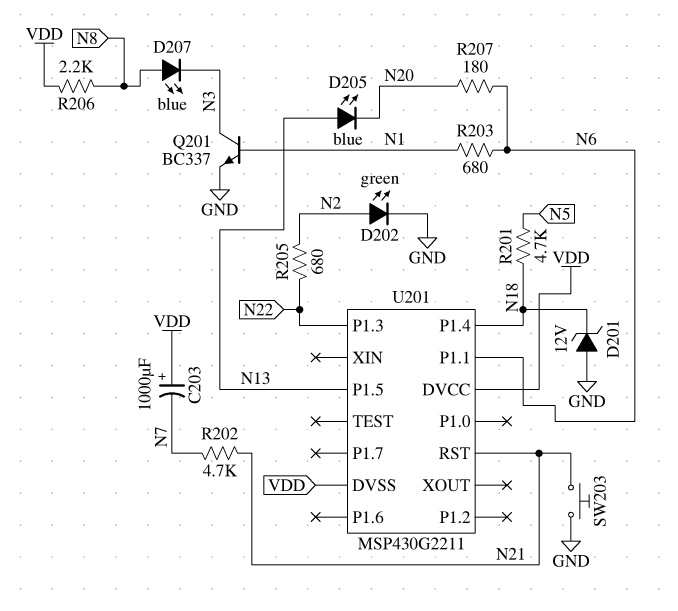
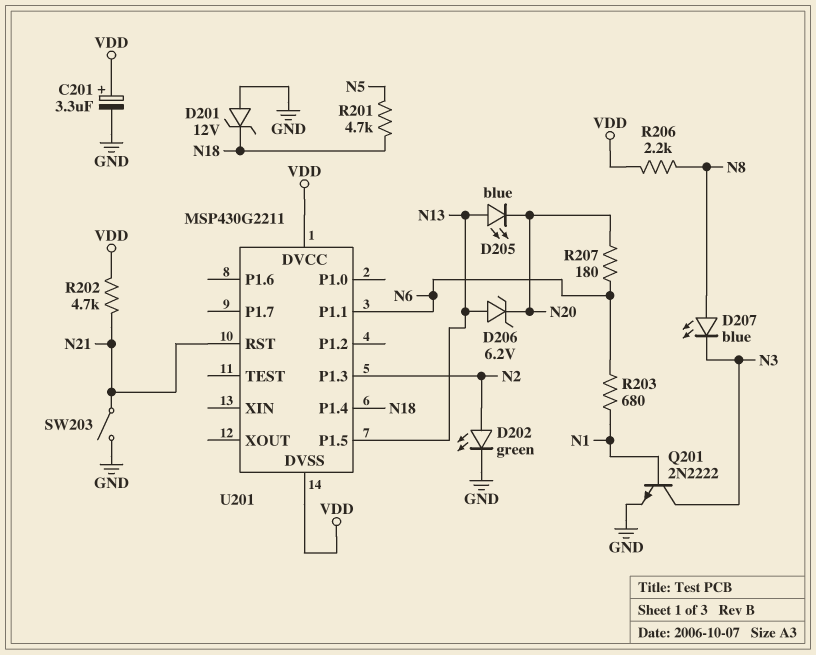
C201: none -> 3.3uF (plus VDD, minus GND)
C203: 1000uF (plus VDD, minus N7) -> none
D206: none -> zener 6.2V (A N13, K N20)
Q201: NPN BC337 (B N1, C N3, E GND) -> NPN 2N2222 (B N1, C N3, E GND)
R202: 4.7k (N7, N21) -> 4.7k (N21, VDD)
R205: 680 (N2, N22) -> none
SW203: button (GND, N21) -> switch (GND, N21)
U201 pin P1.3: N22 -> N2

